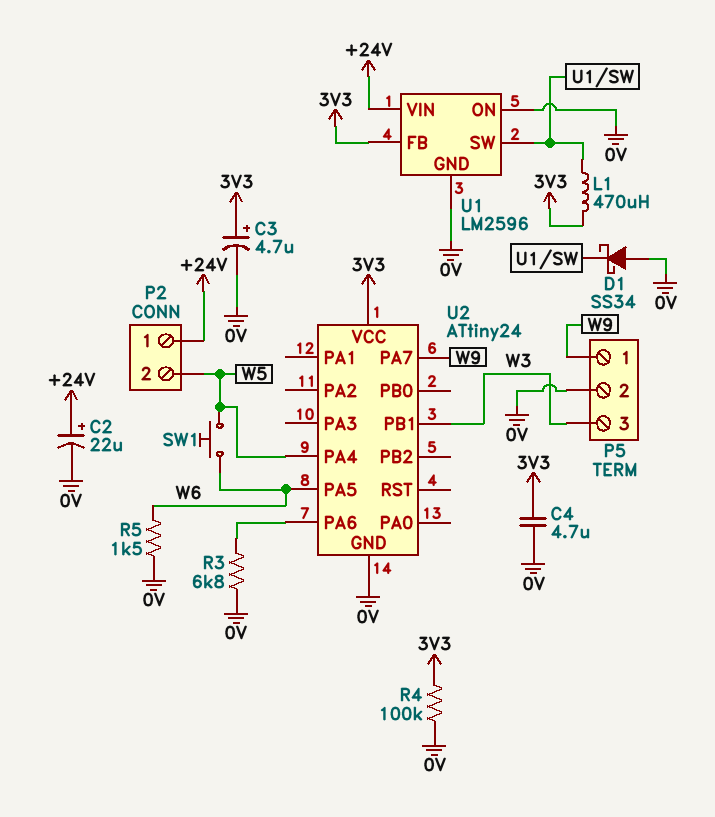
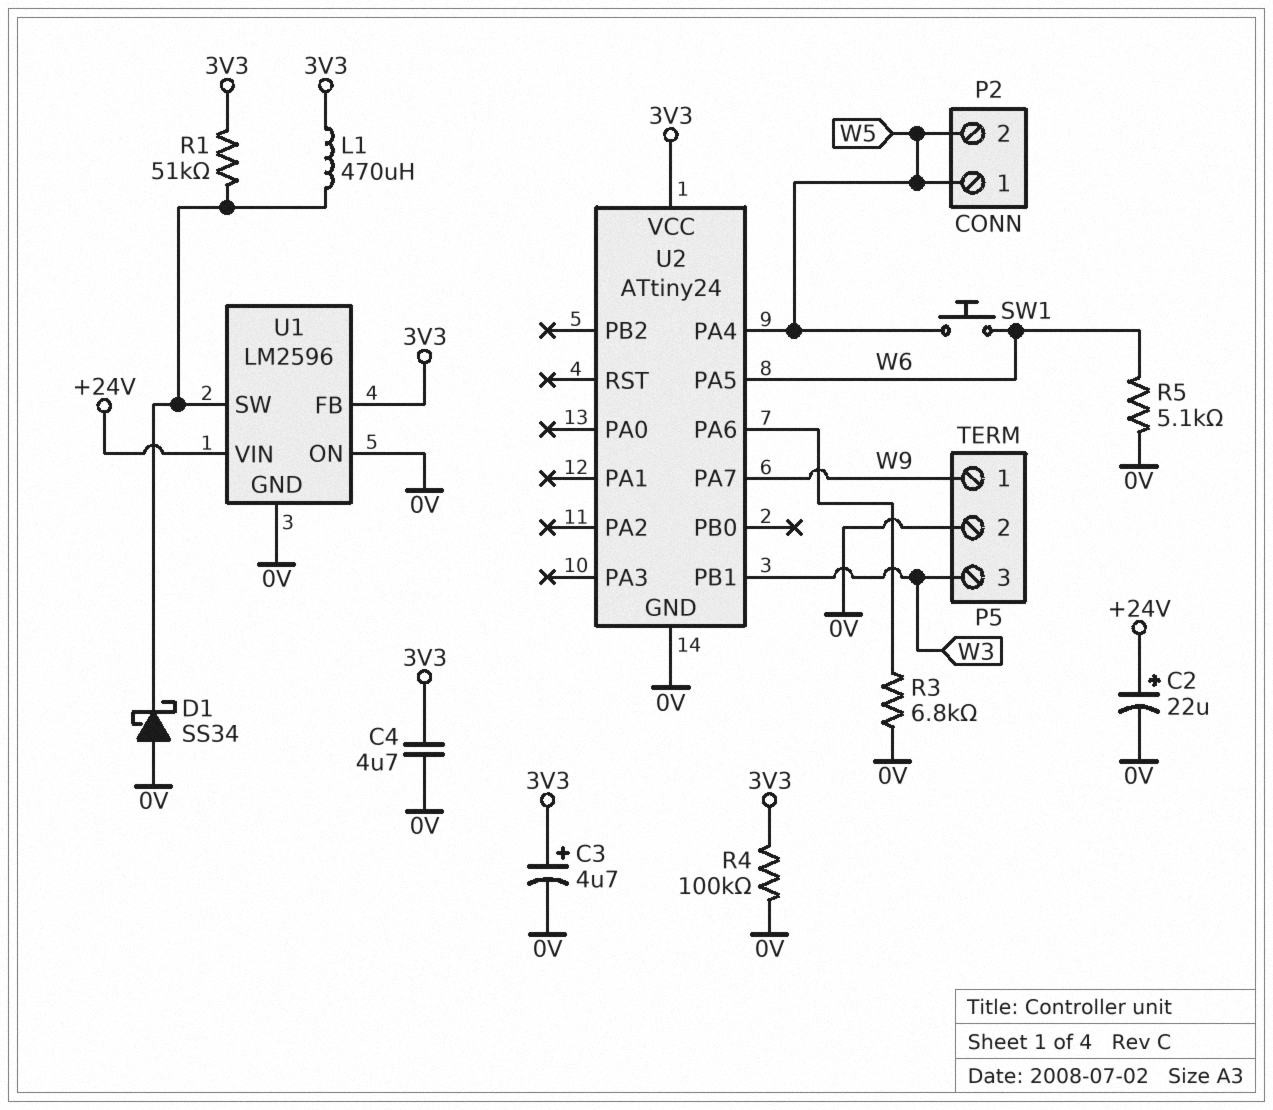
P2 pin 1: +24V -> W5
R1: none -> 51k (3V3, U1/SW)
R5: 1.5k (0V, W6) -> 5.1k (0V, W6)

